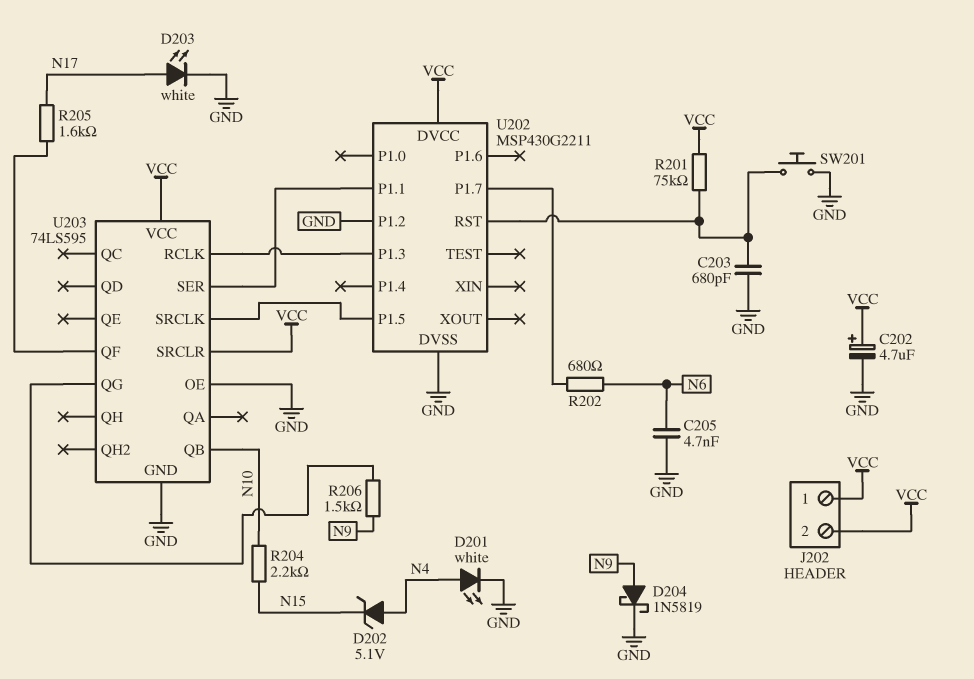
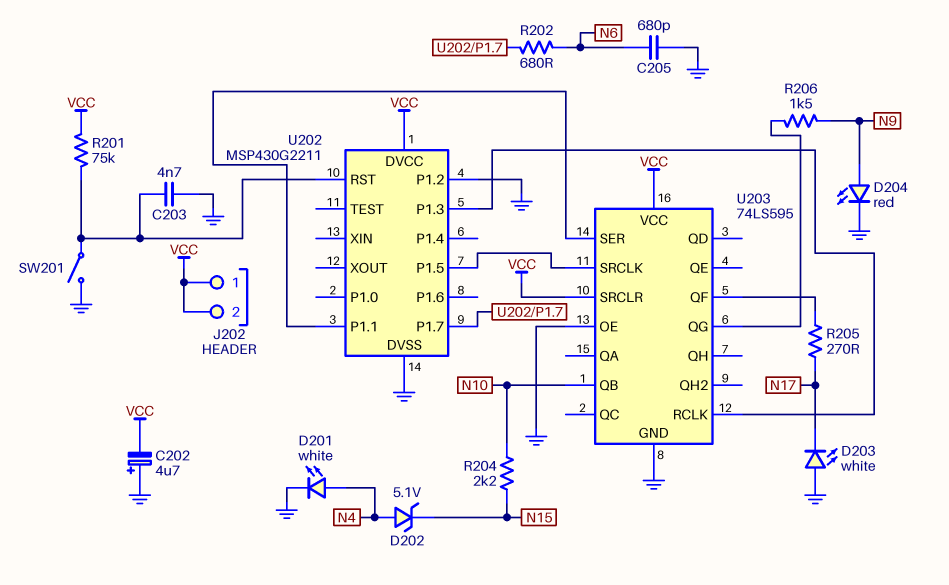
C202: 4.7uF (plus VCC, minus GND) -> 4.7uF (plus GND, minus VCC)
C203: 680pF (GND, U202/RST) -> 4.7nF (GND, U202/RST)
C205: 4.7nF (GND, N6) -> 680pF (GND, N6)
D203: LED white (A N17, K GND) -> LED white (A GND, K N17)
D204: schottky 1N5819 (A N9, K GND) -> LED red (A N9, K GND)
R205: 1.6k (N17, U203/QF) -> 270 (N17, U203/QF)
SW201: button (GND, U202/RST) -> switch (GND, U202/RST)

